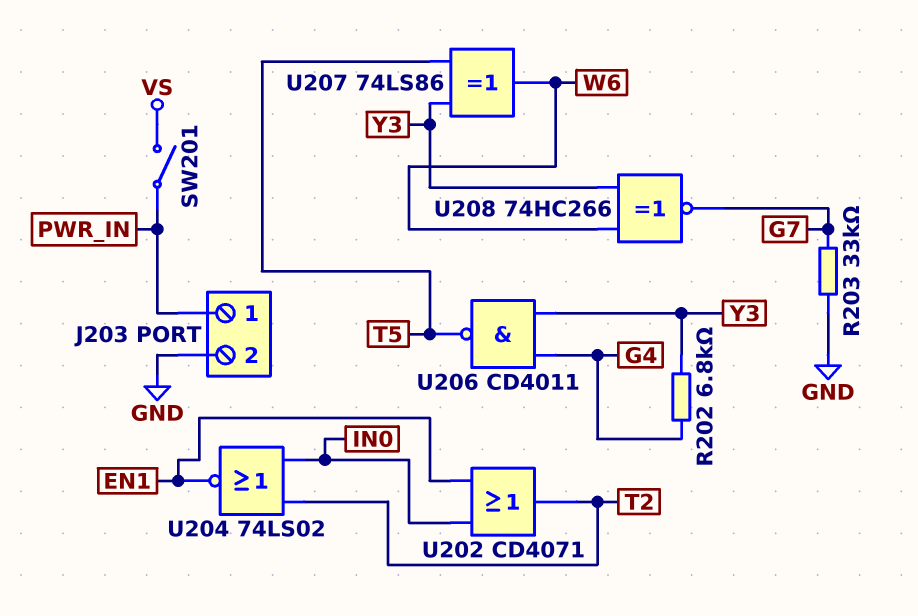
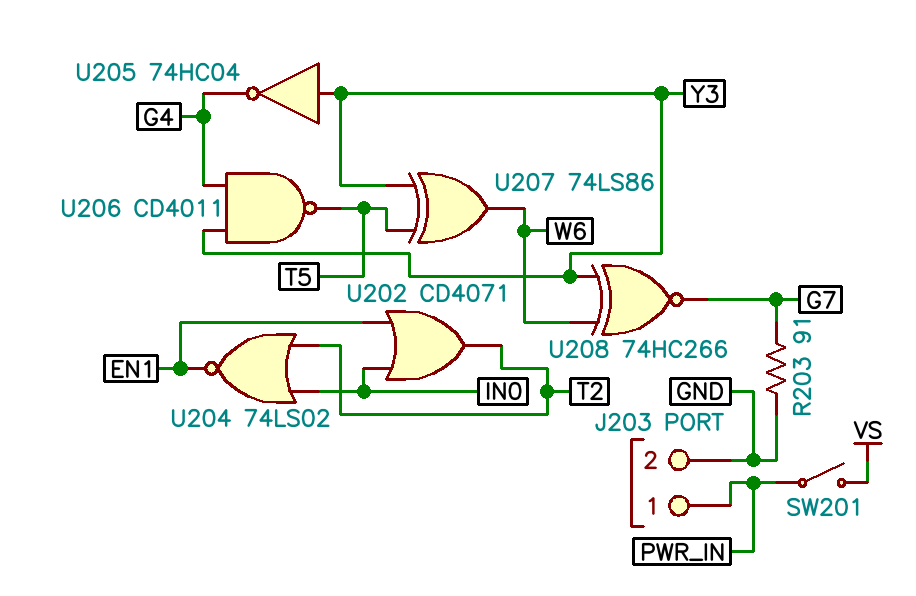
R202: 6.8k (G4, Y3) -> none
R203: 33k (G7, GND) -> 91 (G7, GND)
U205: none -> NOT 74HC04 (in Y3, out G4)

